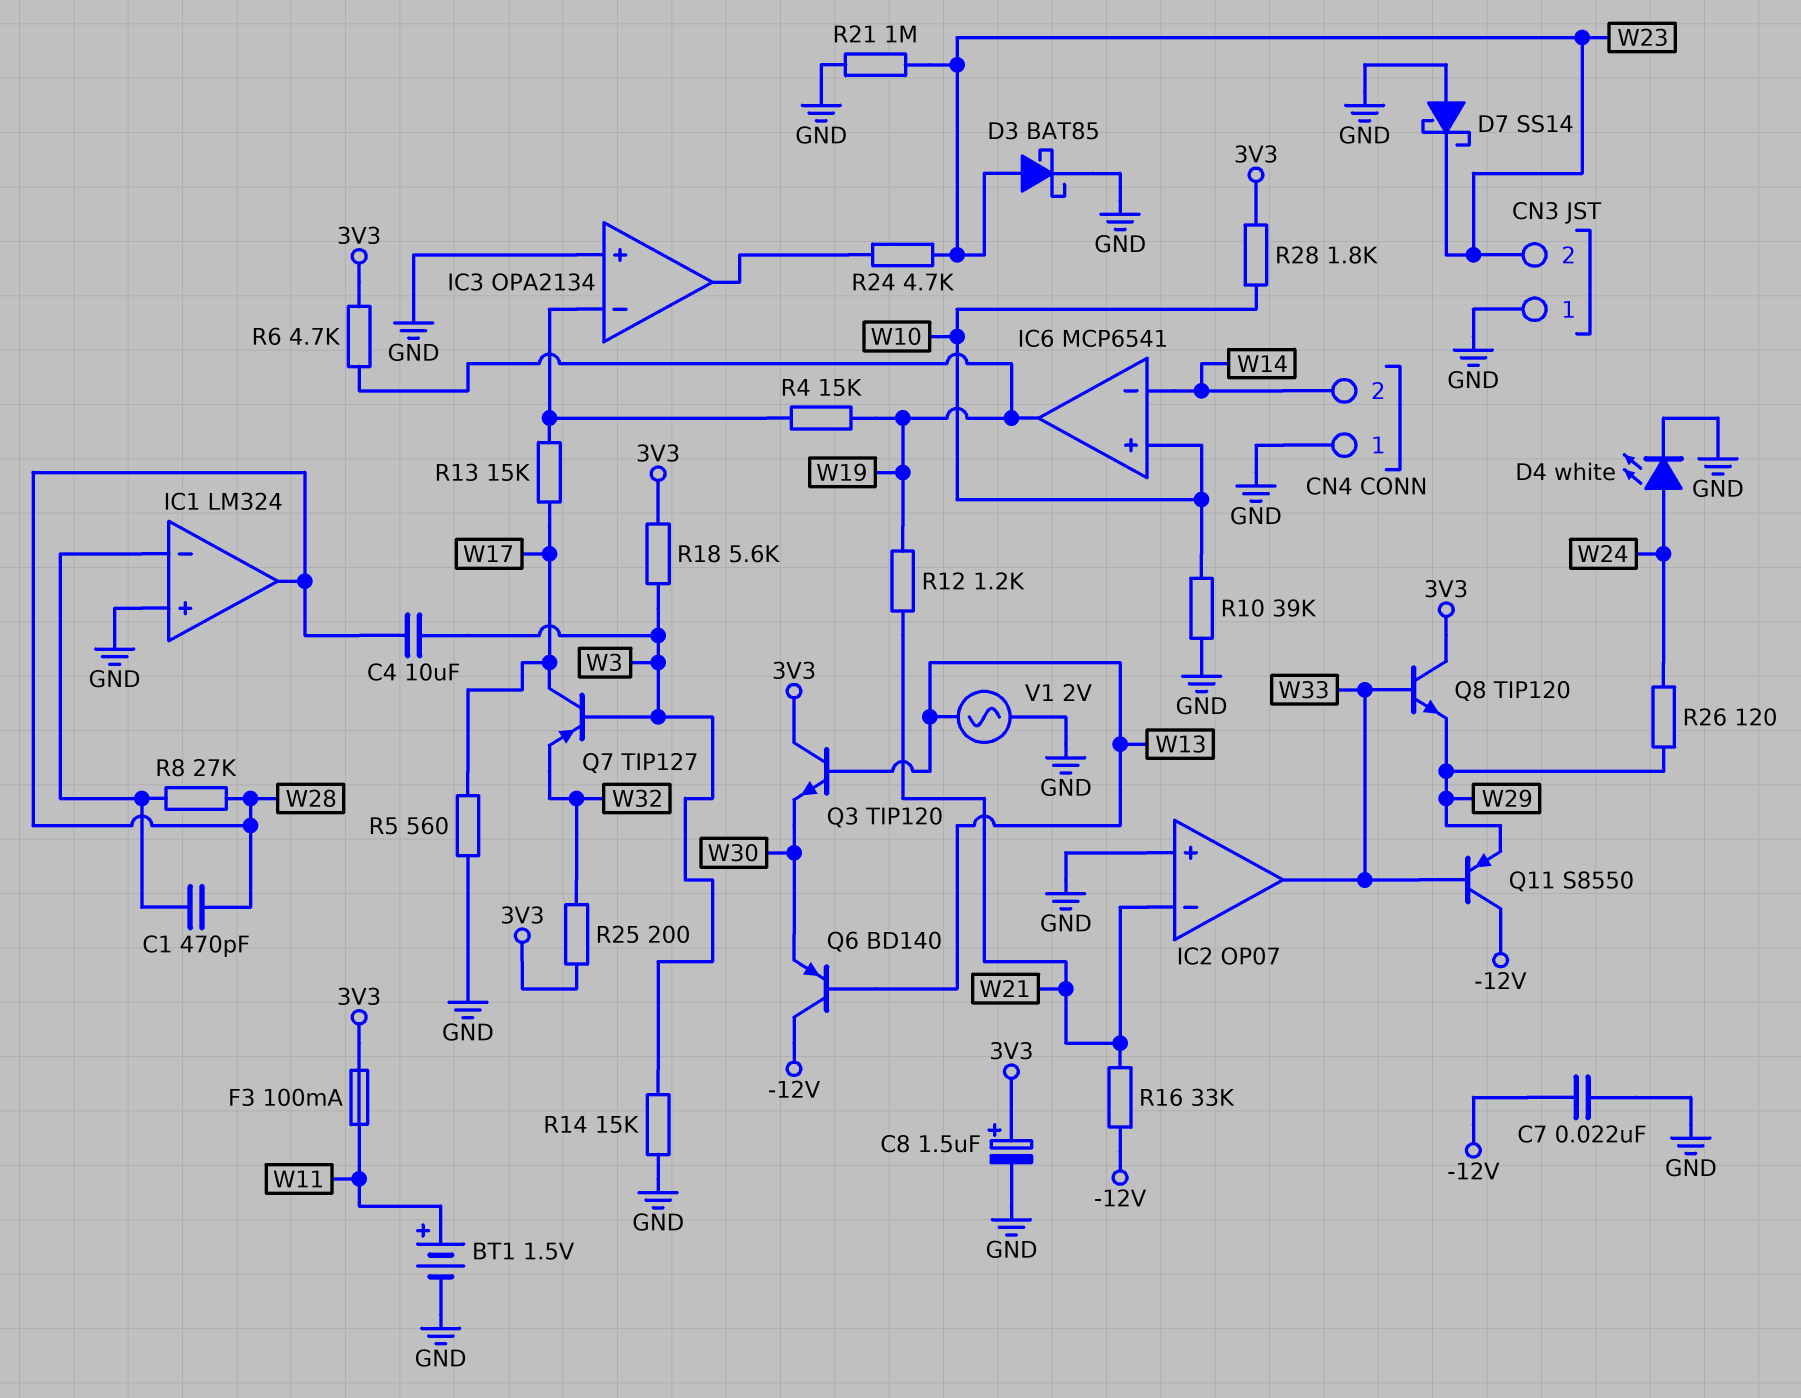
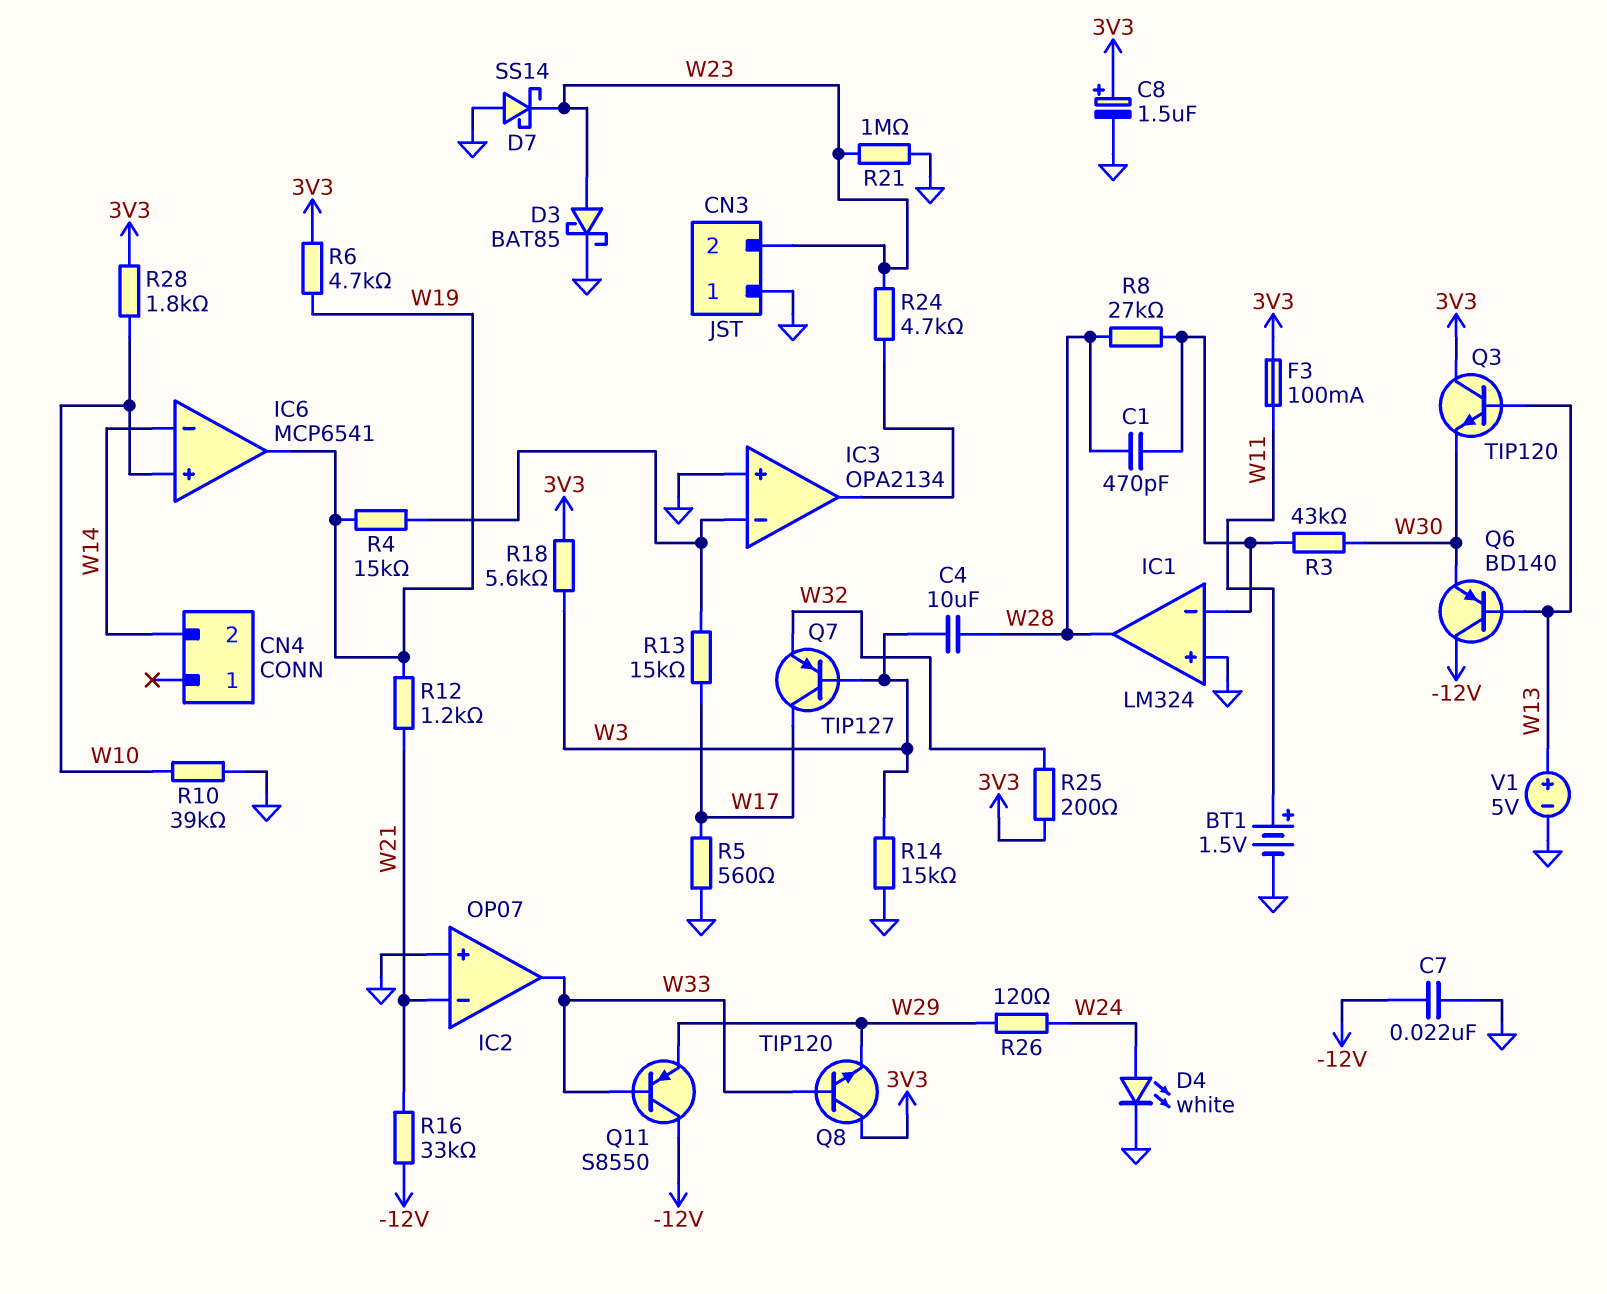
CN4 pin 1: GND -> none
R3: none -> 43k (IC1/in-, W30)
V1: AC 2V (GND, W13) -> 5V (plus W13, minus GND)

